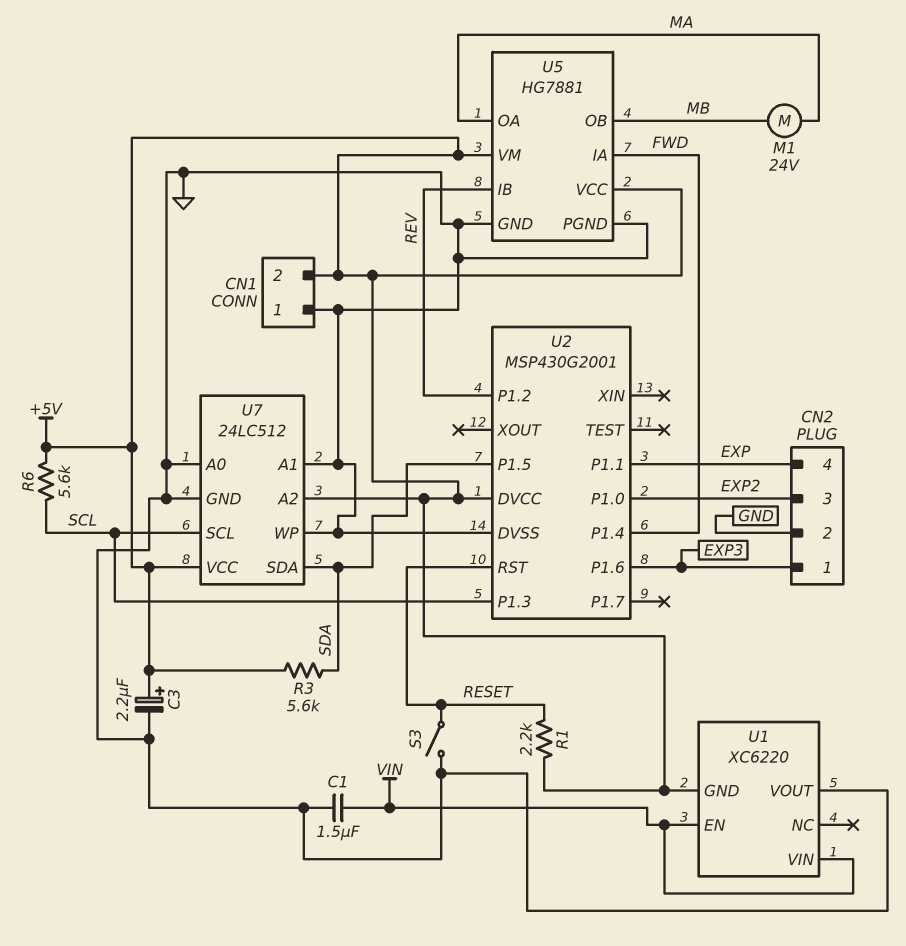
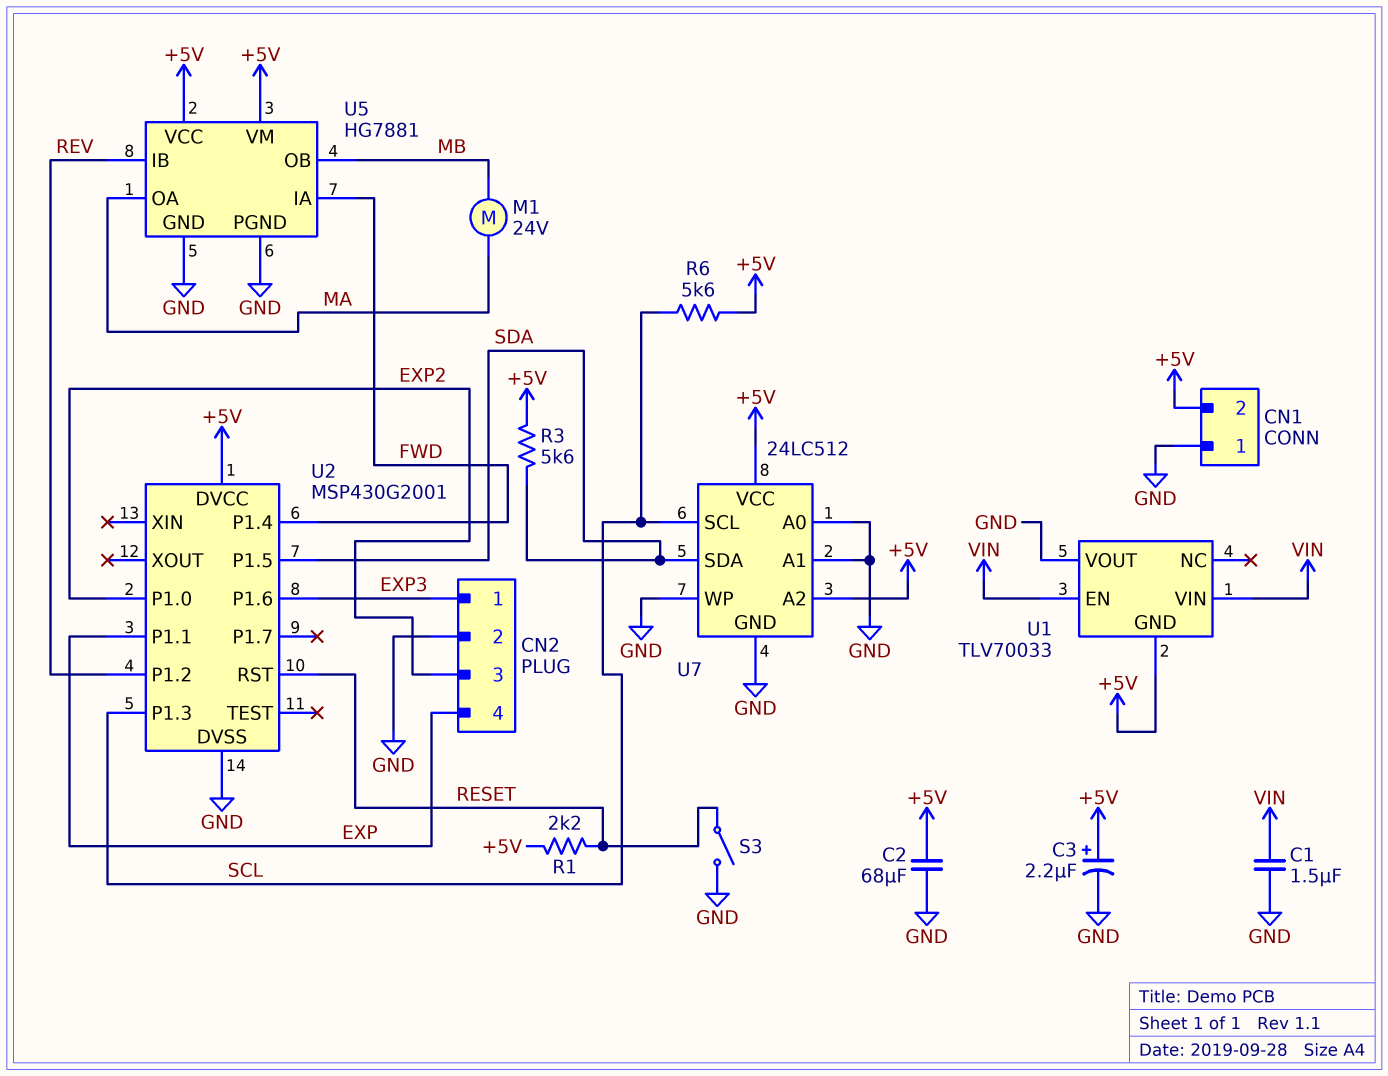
C2: none -> 68uF (+5V, GND)
U1: XC6220 -> TLV70033

